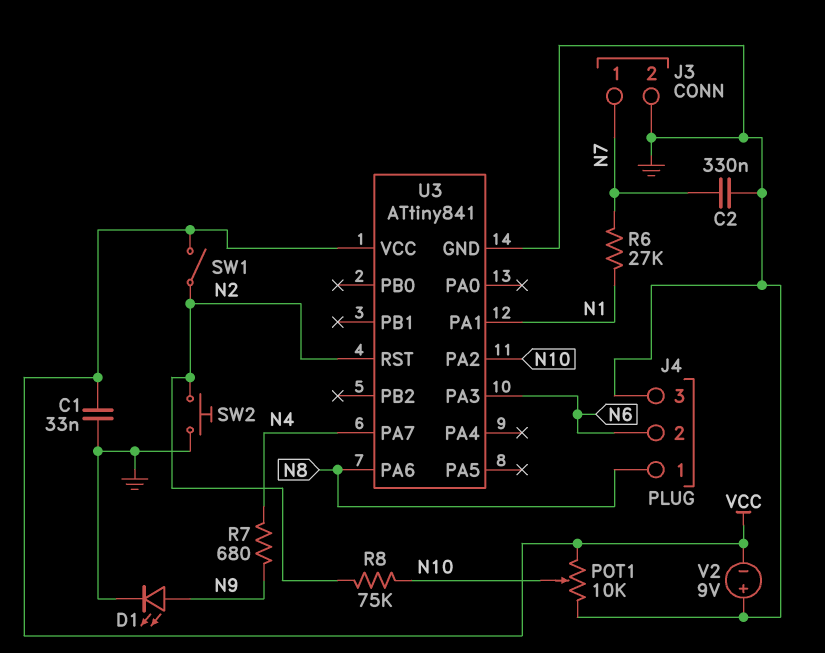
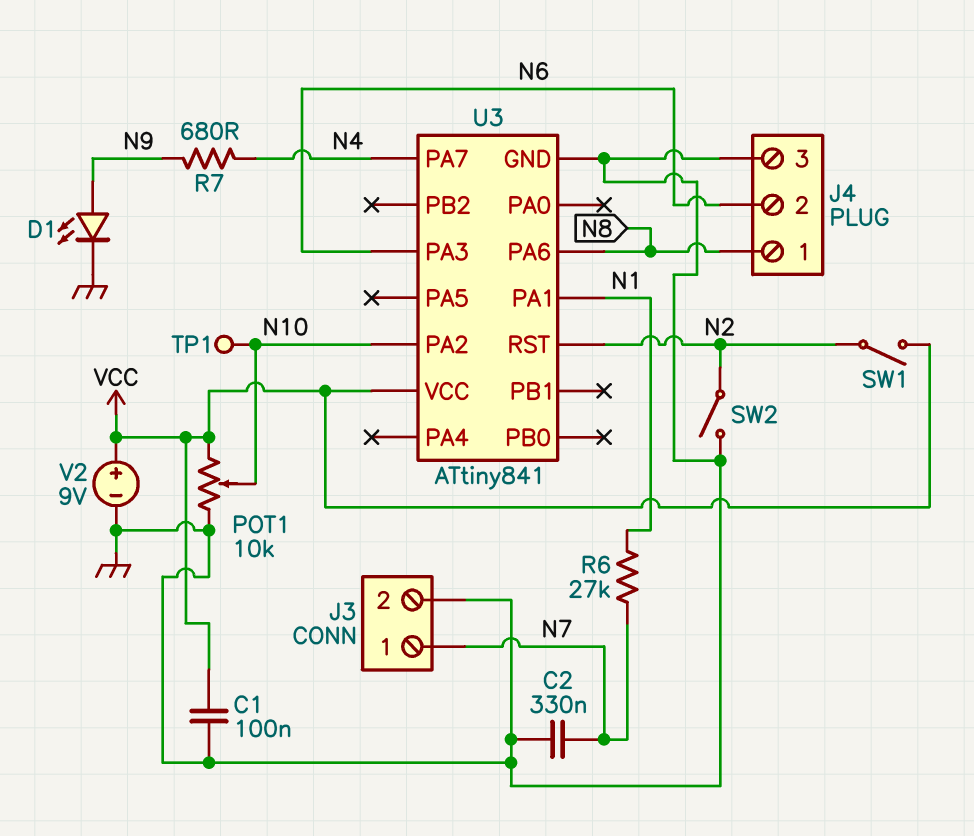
C1: 33nF (GND, VCC) -> 100nF (GND, VCC)
R8: 75k (N2, N10) -> none
SW2: button (GND, N2) -> switch (GND, N2)
TP1: none -> test point (N10)
V2: 9V (plus GND, minus VCC) -> 9V (plus VCC, minus GND)

